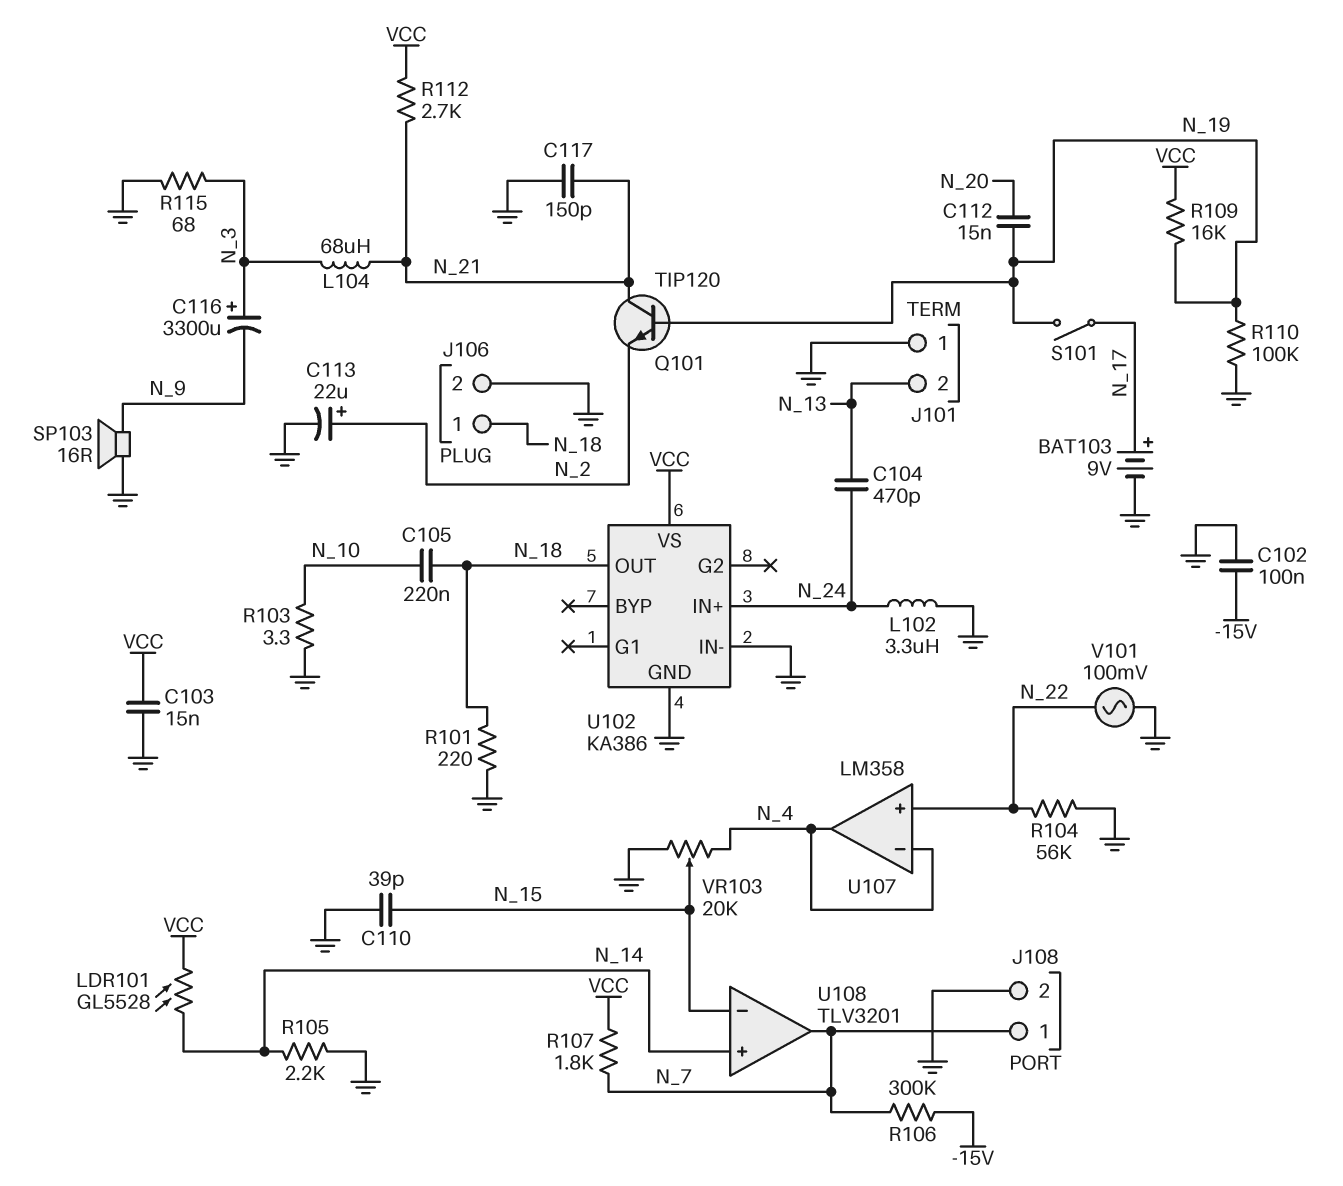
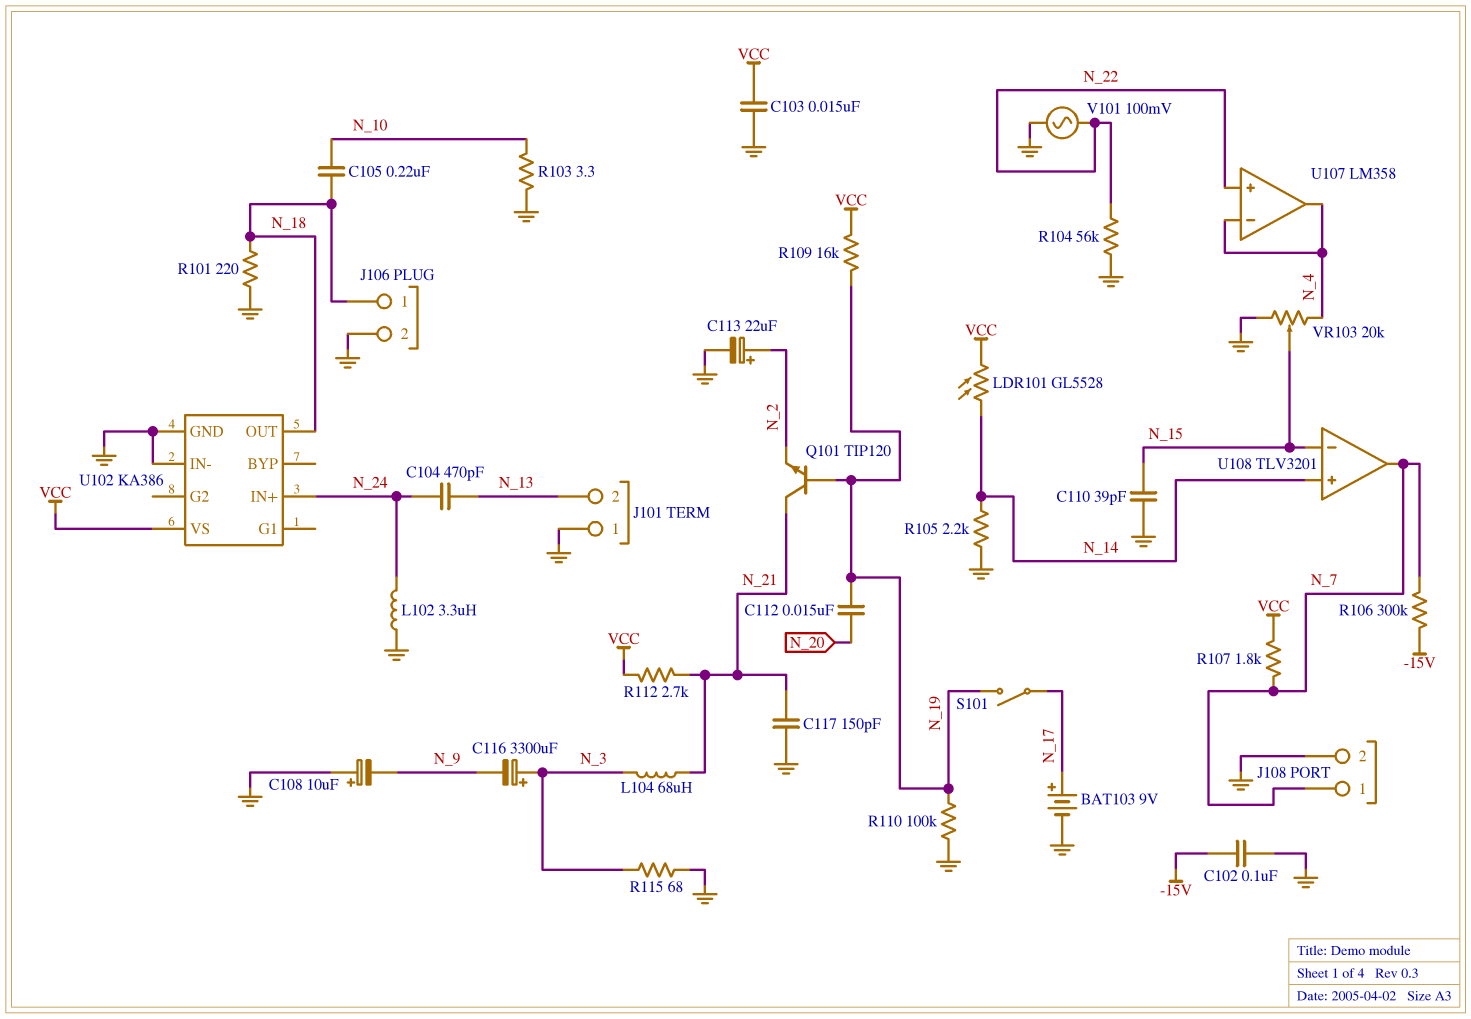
C108: none -> 10uF (plus GND, minus N_9)
SP103: speaker 16R (GND, N_9) -> none

